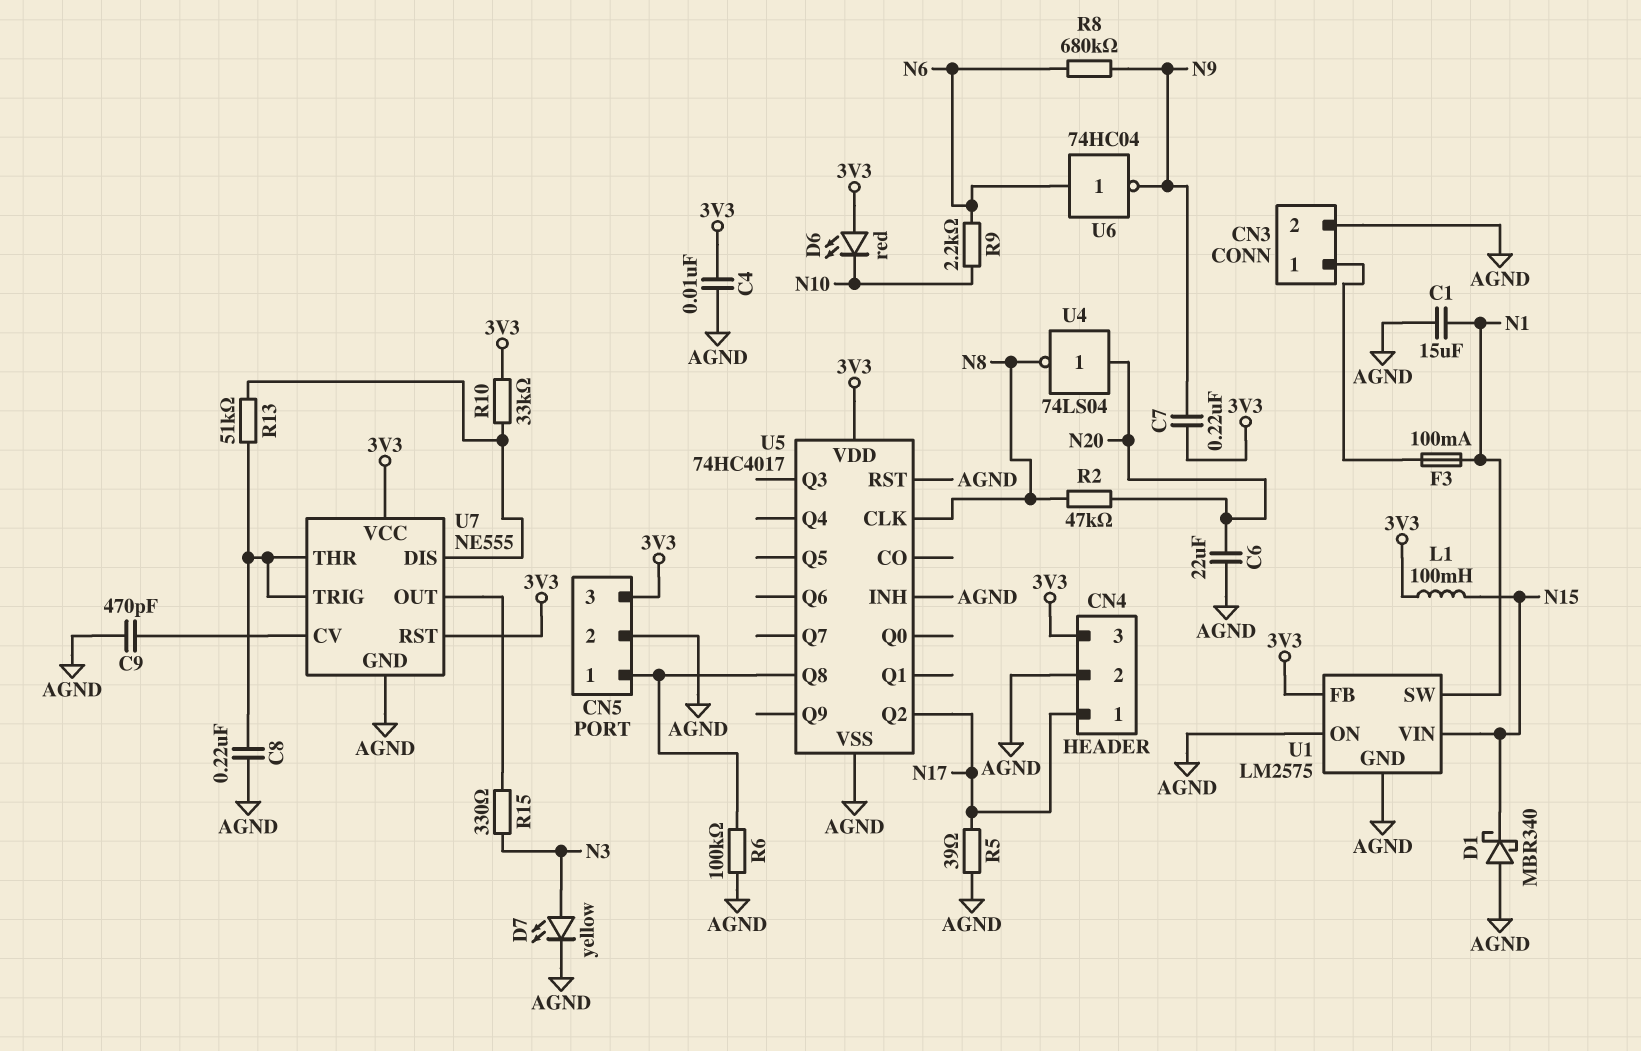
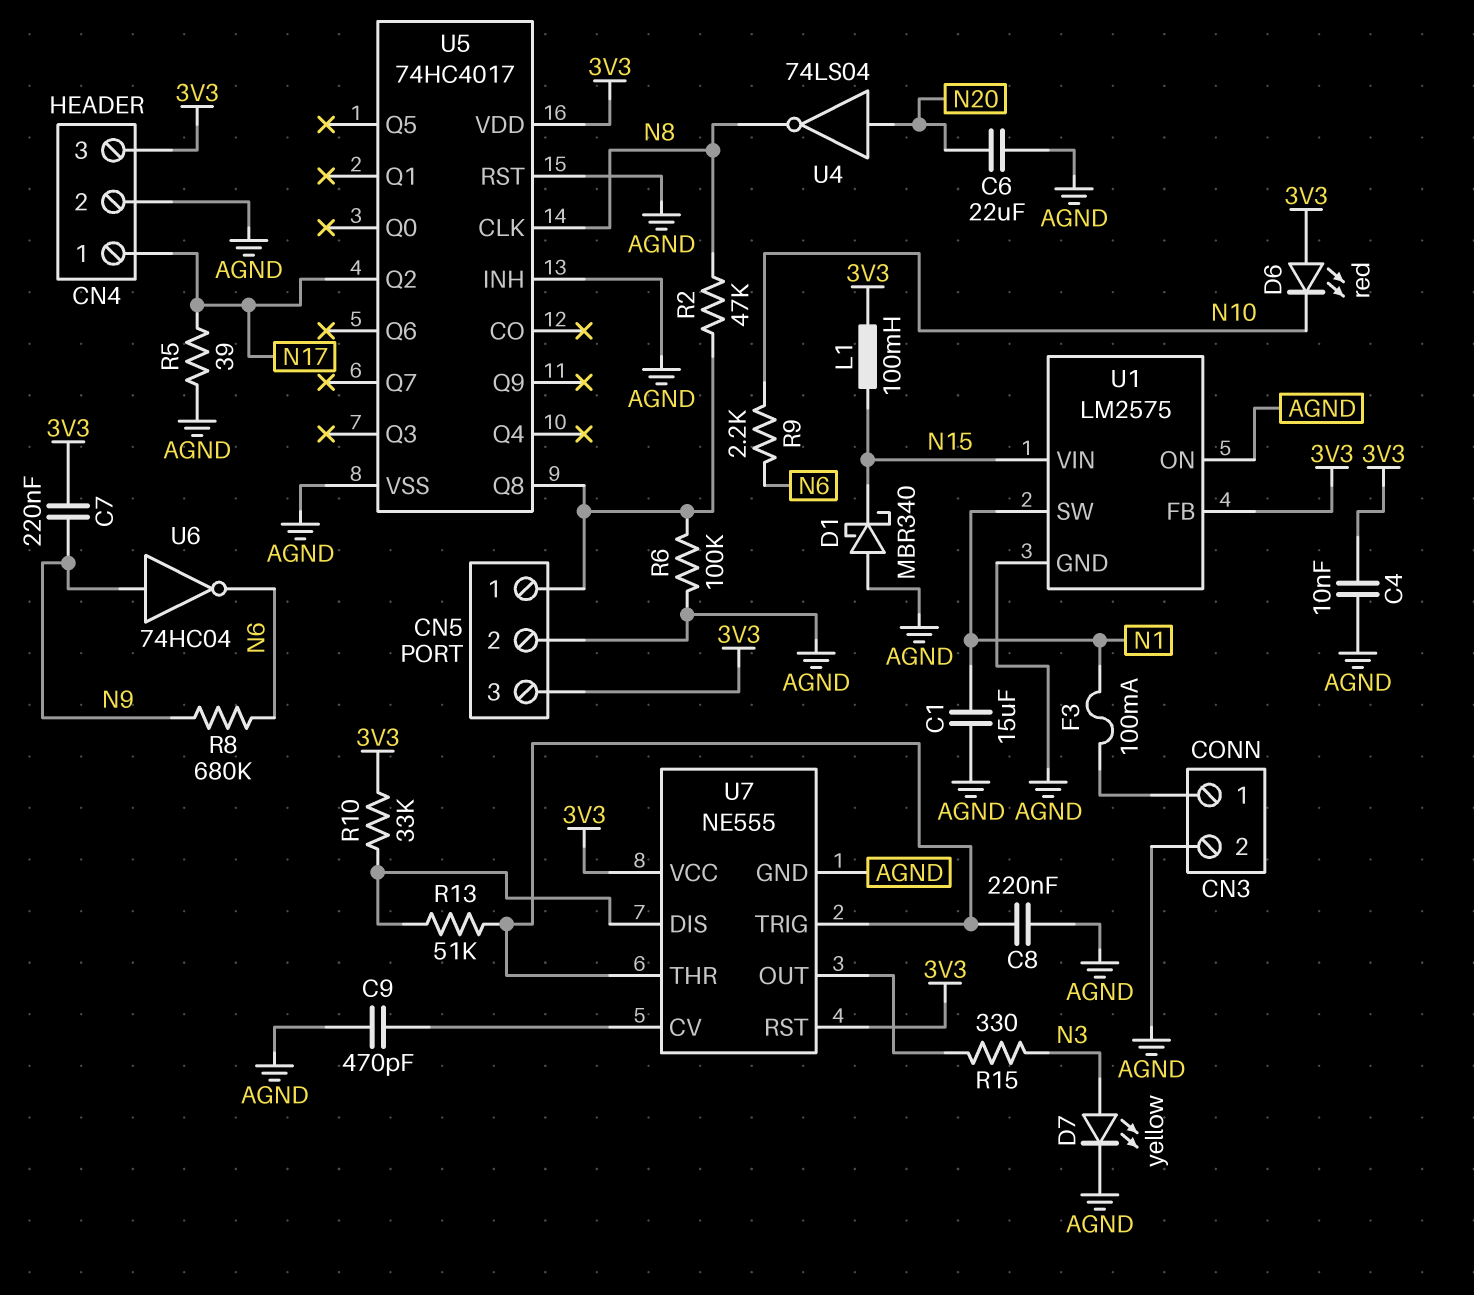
R2: 47k (N8, N20) -> 47k (CN5/1, N8)
U6: NOT 74HC04 (in N6, out N9) -> NOT 74HC04 (in N9, out N6)

